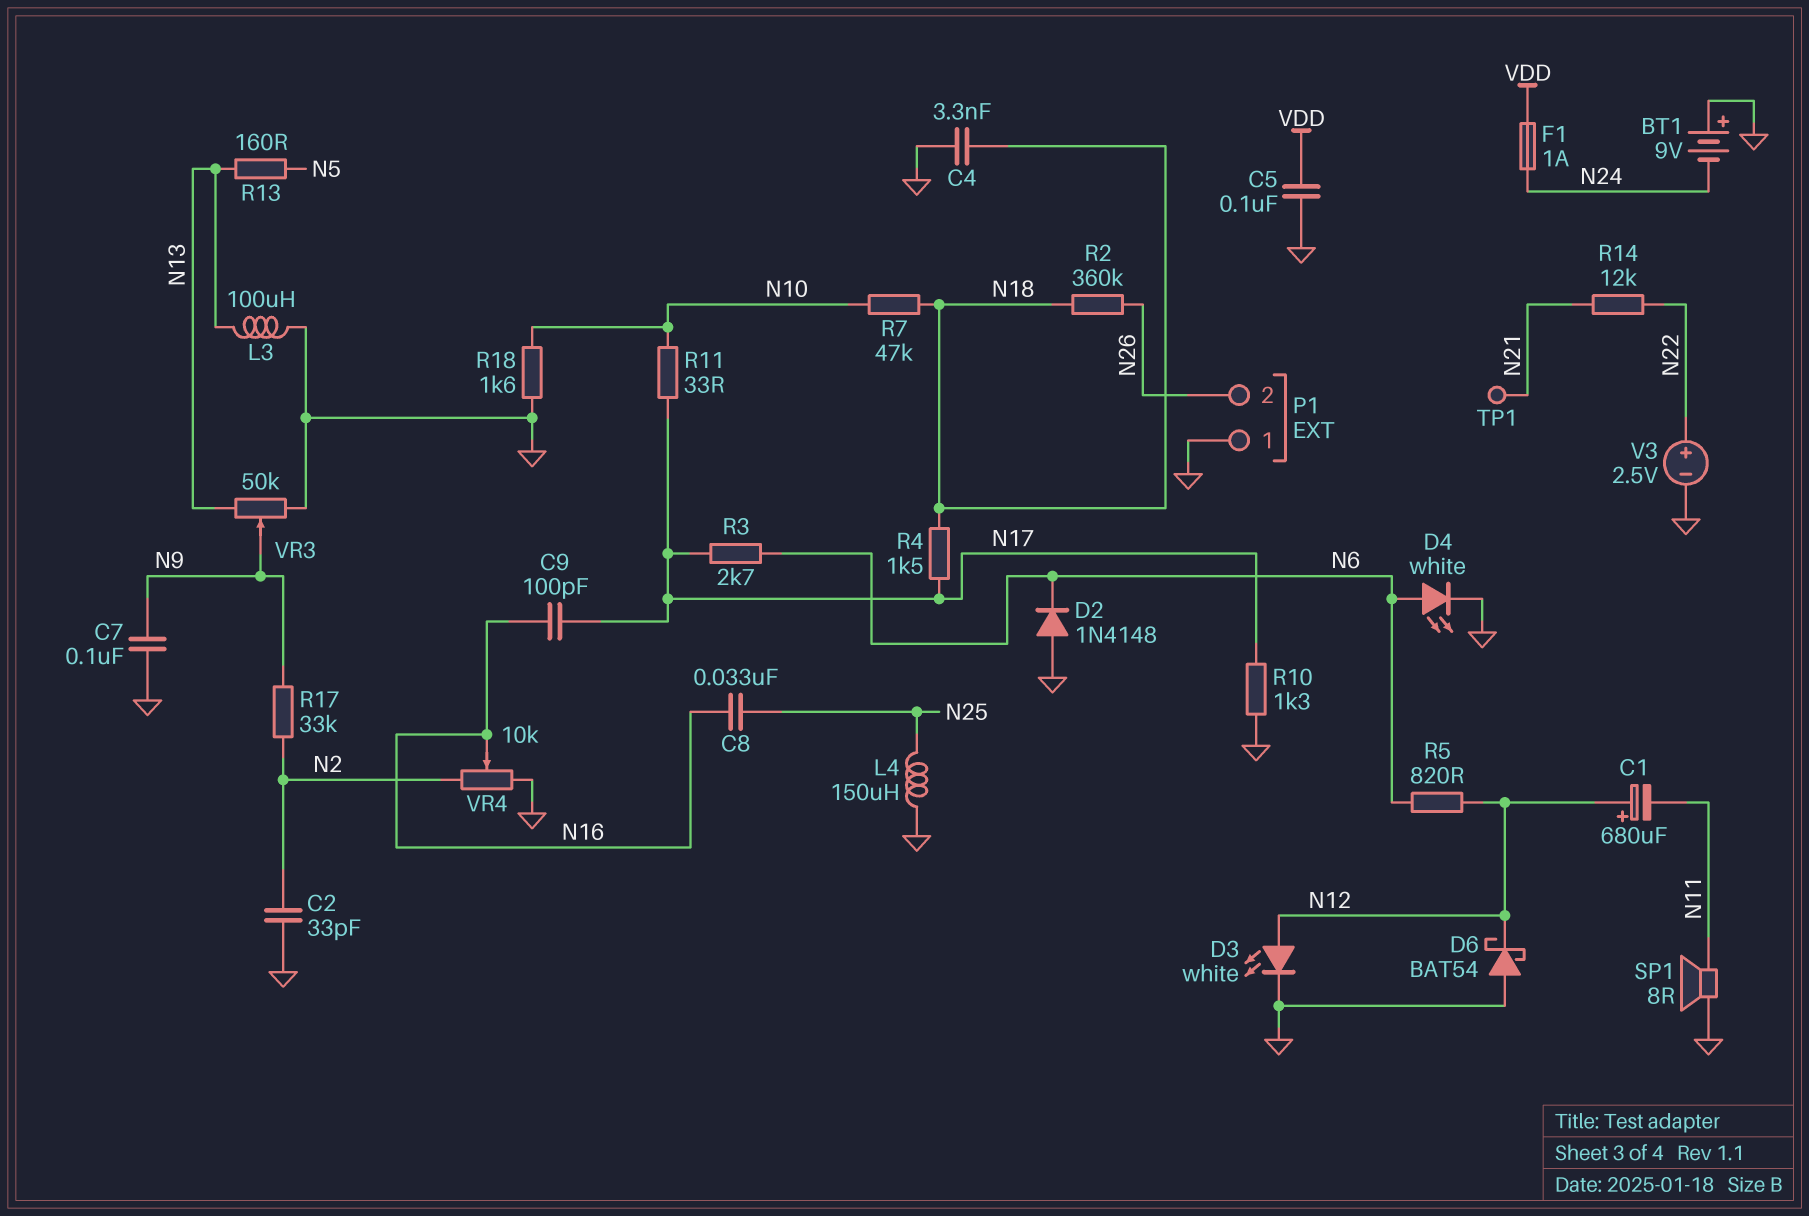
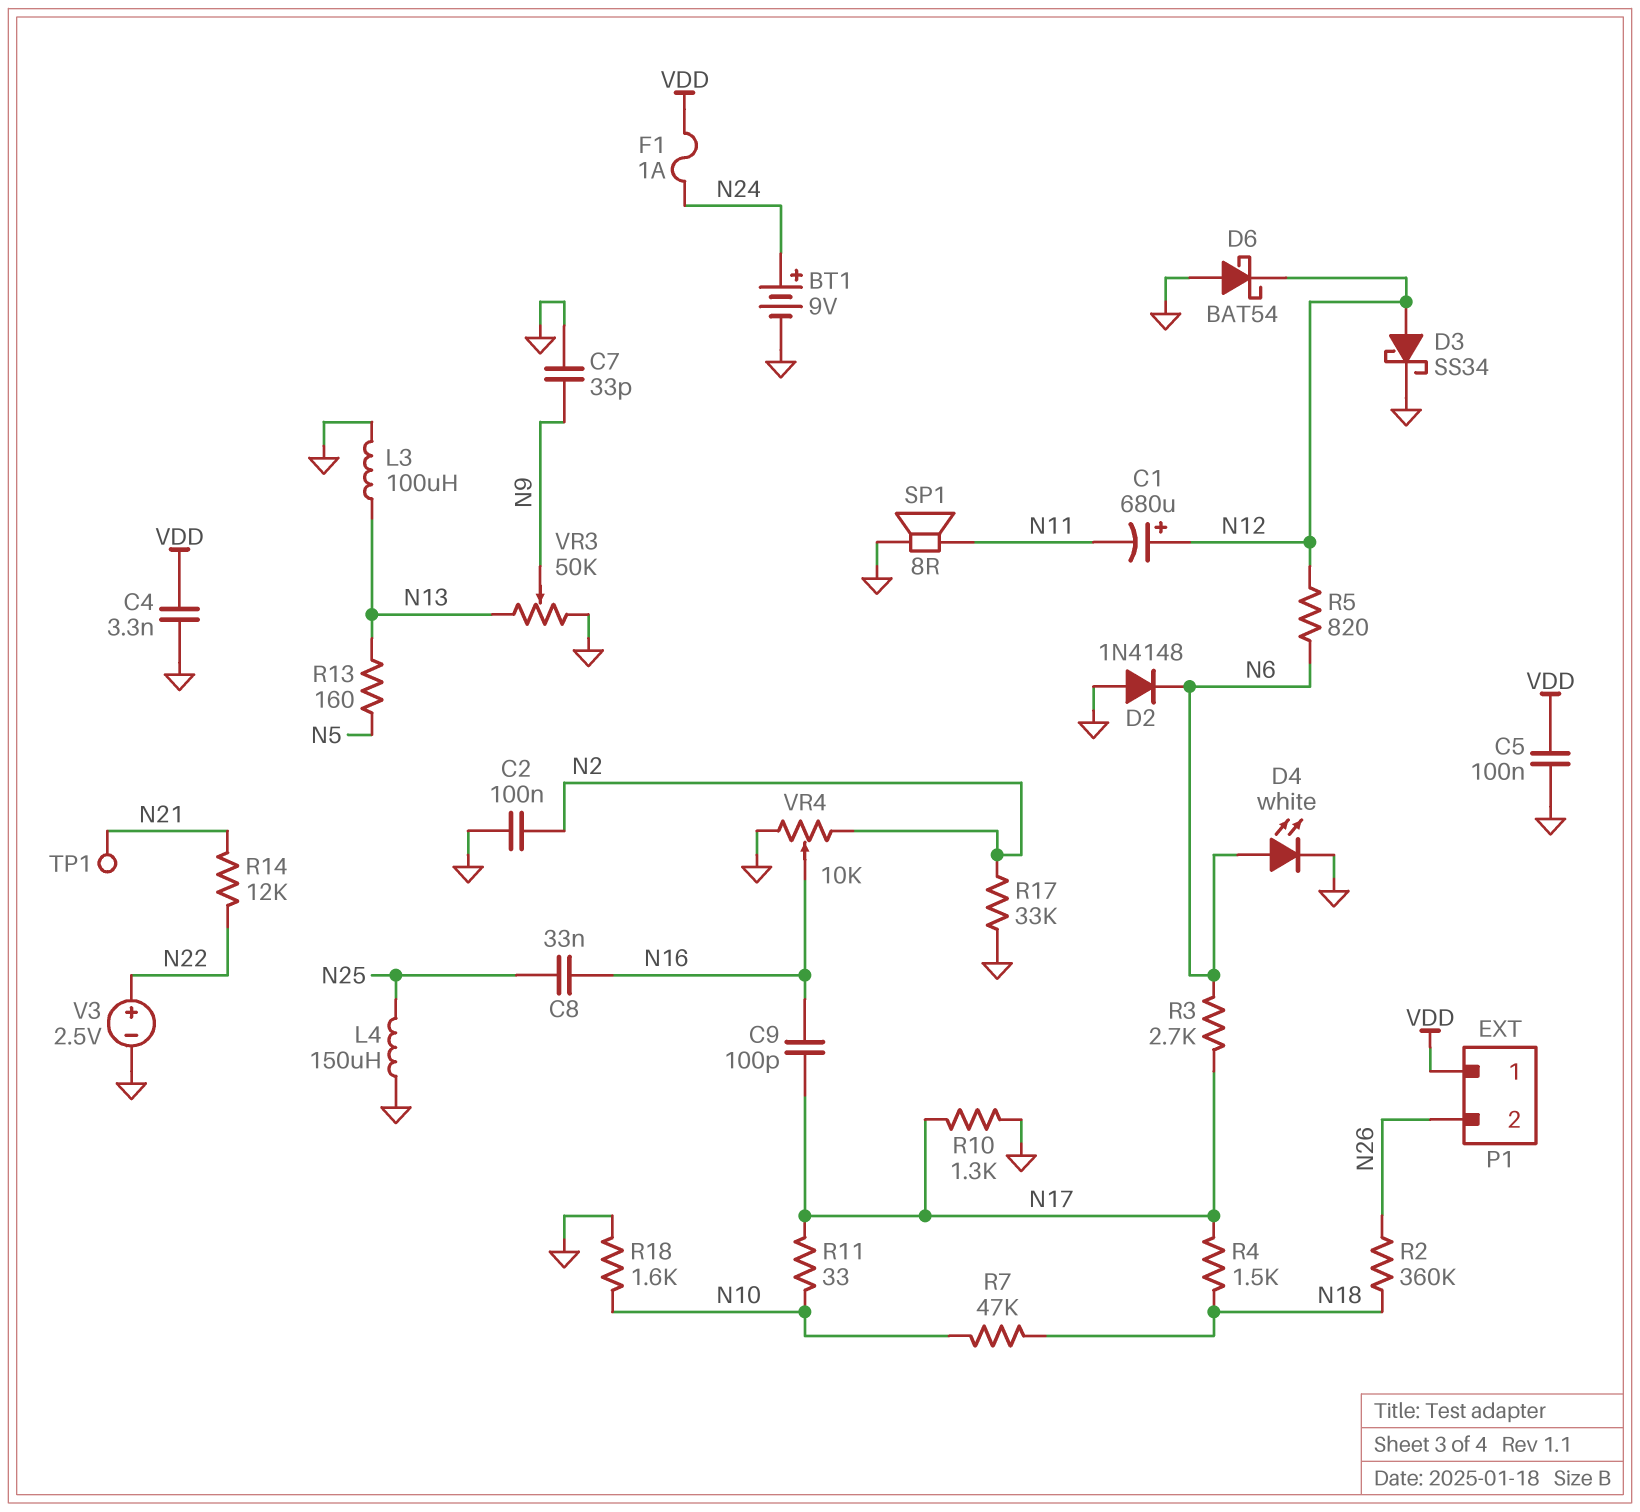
BT1: 9V (plus GND, minus N24) -> 9V (plus N24, minus GND)
C2: 33pF (GND, N2) -> 100nF (GND, N2)
C4: 3.3nF (GND, N18) -> 3.3nF (GND, VDD)
C7: 100nF (GND, N9) -> 33pF (GND, N9)
D3: LED white (A N12, K GND) -> schottky SS34 (A N12, K GND)
P1 pin 1: GND -> VDD
R17: 33k (N2, N9) -> 33k (GND, N2)

